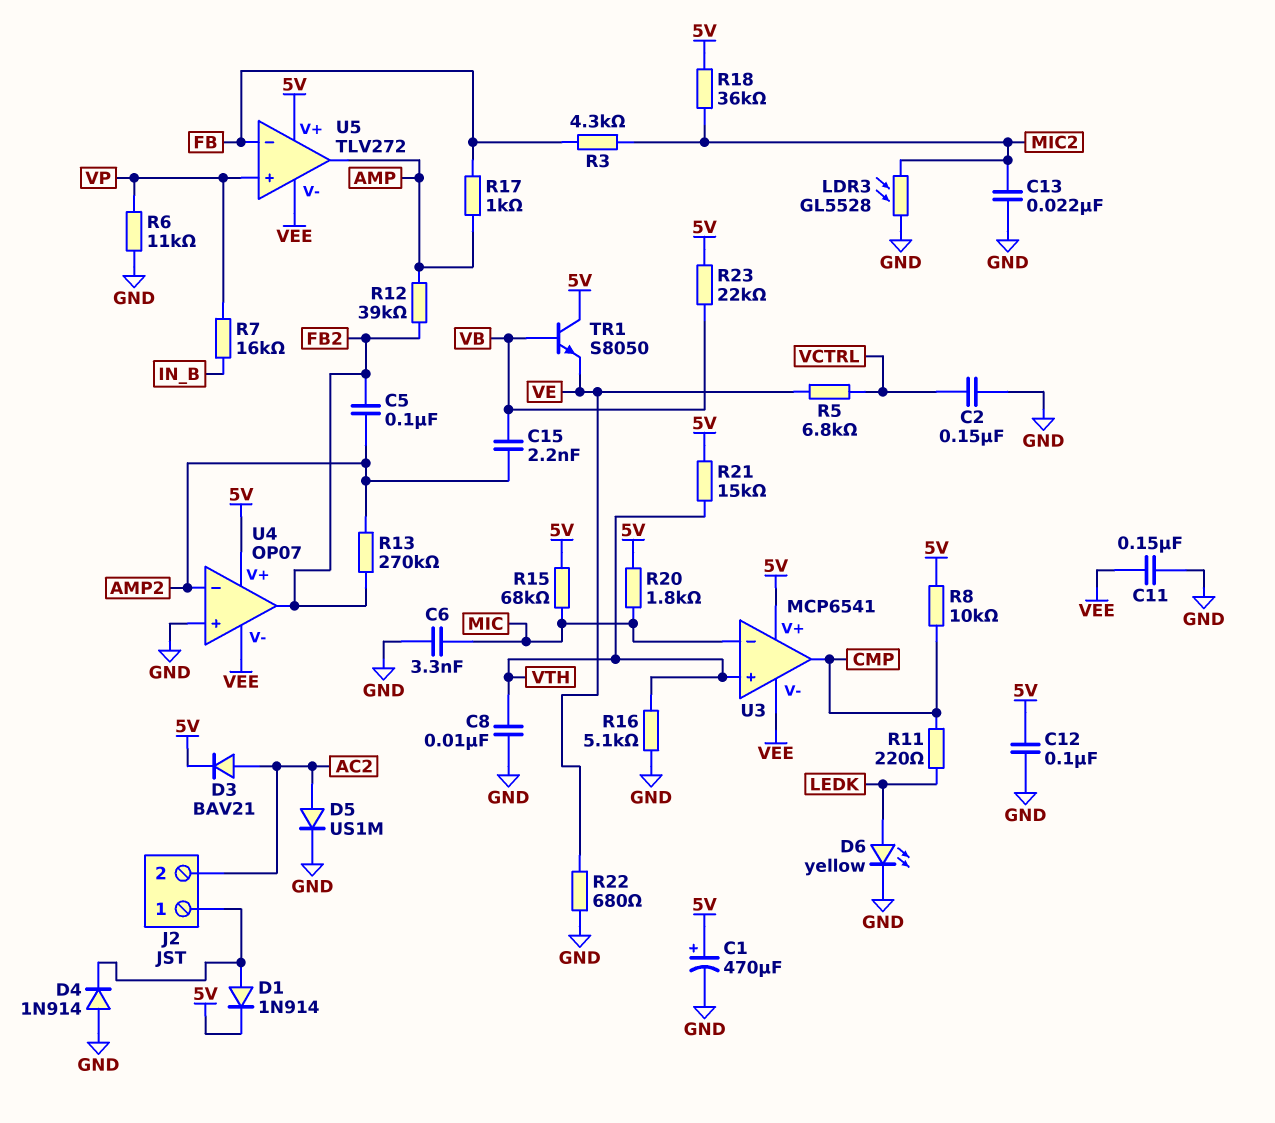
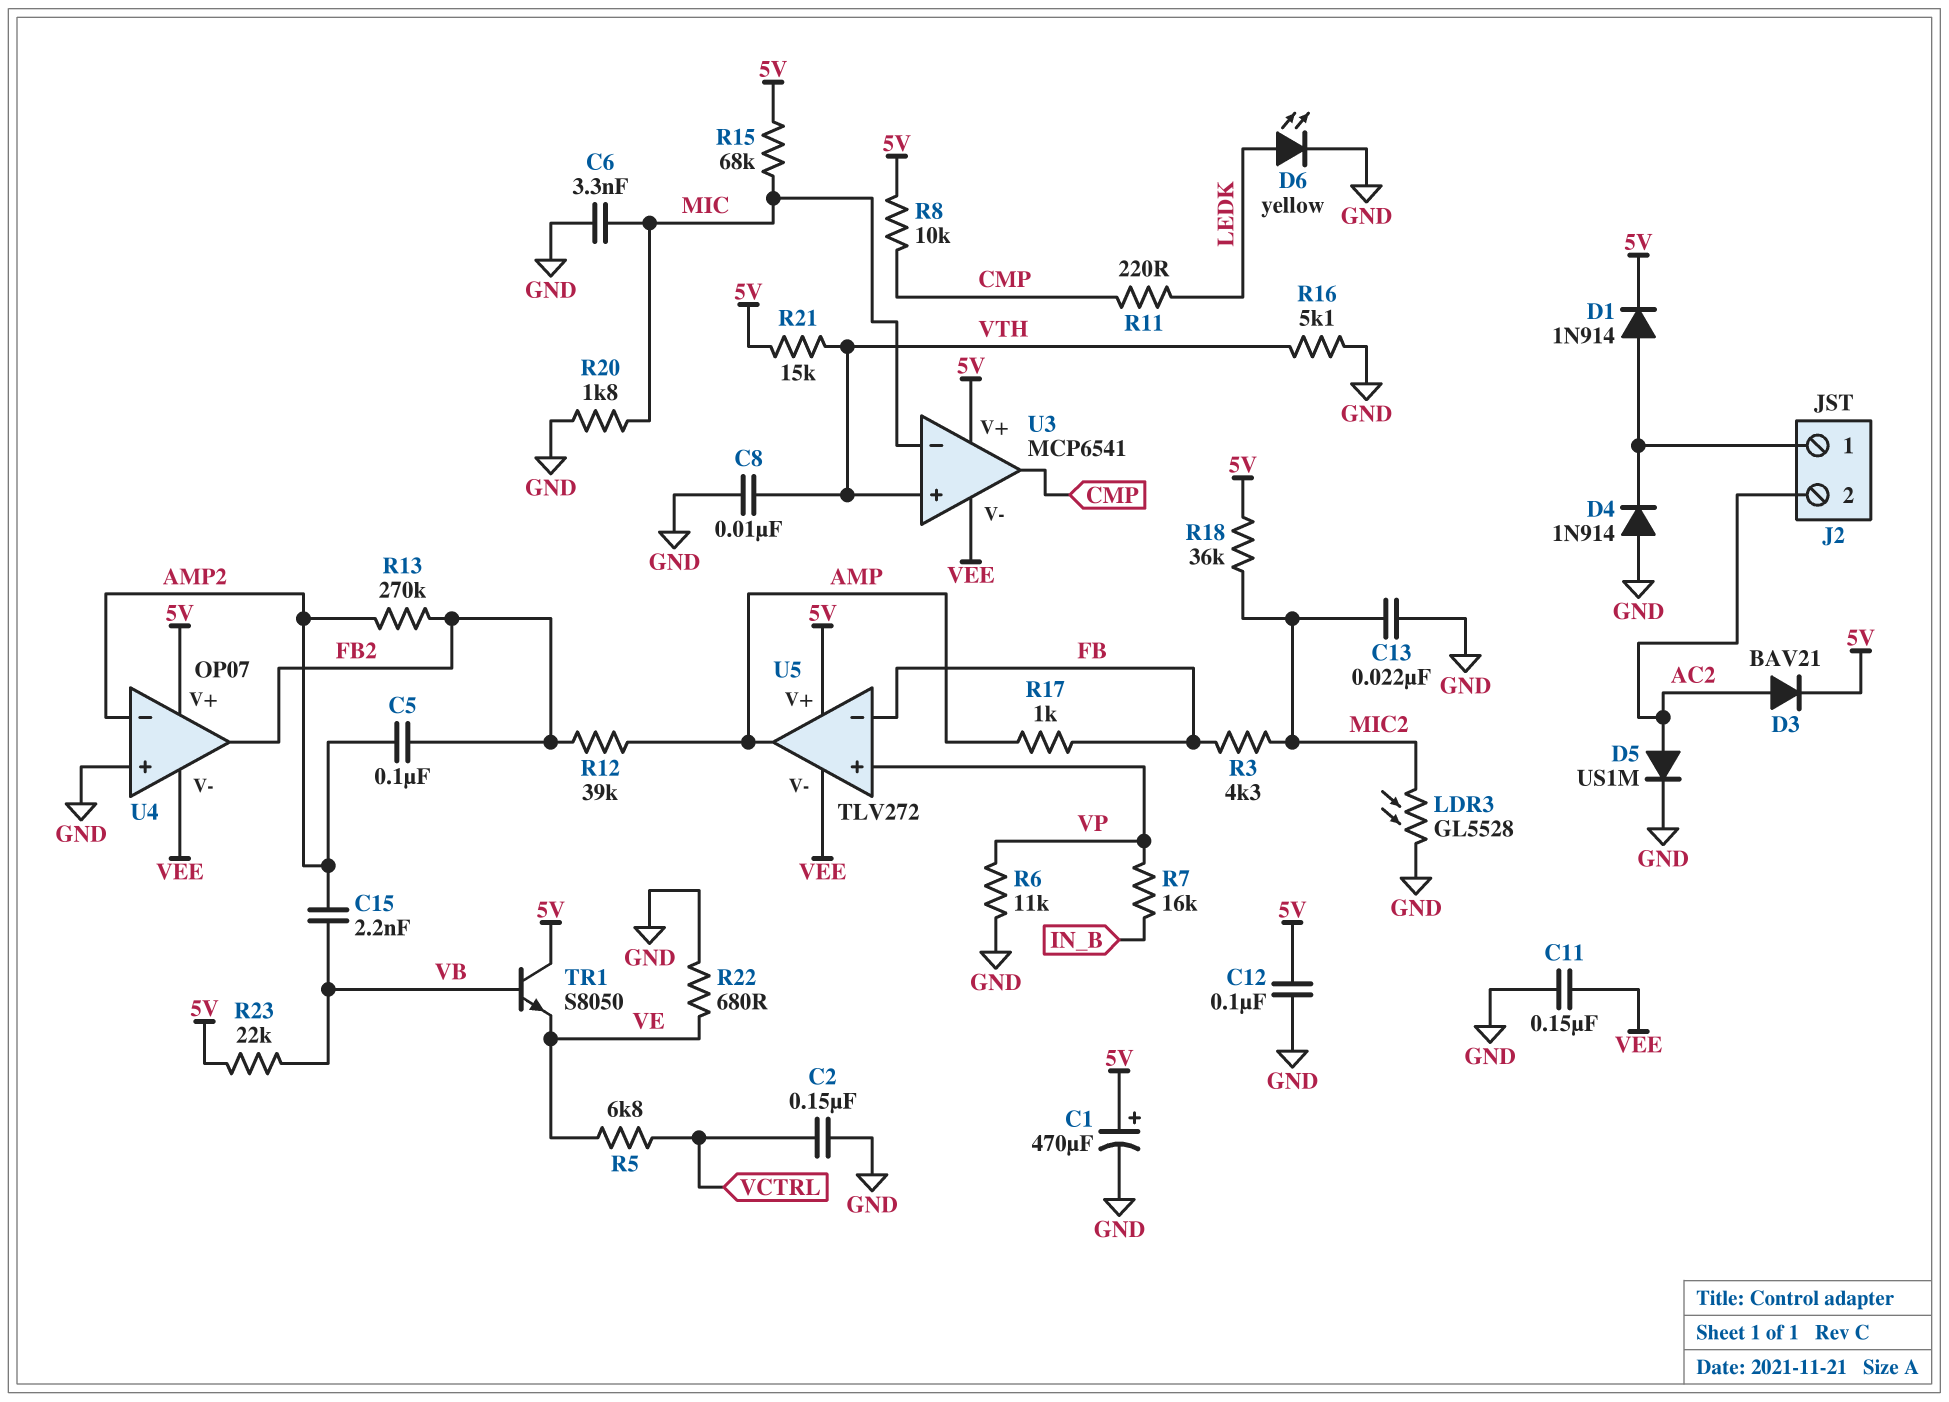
R20: 1.8k (5V, MIC) -> 1.8k (GND, MIC)

